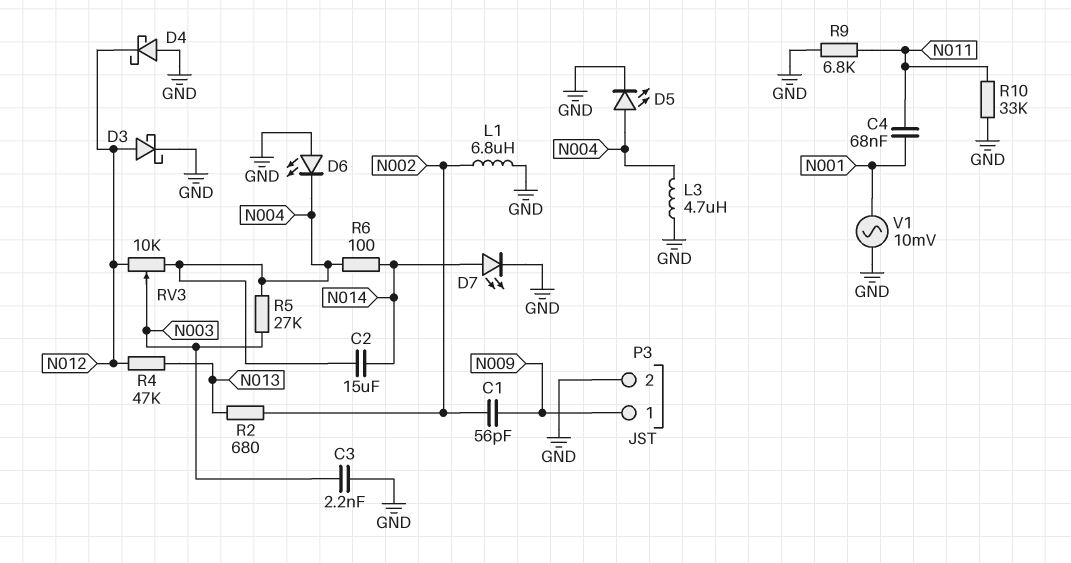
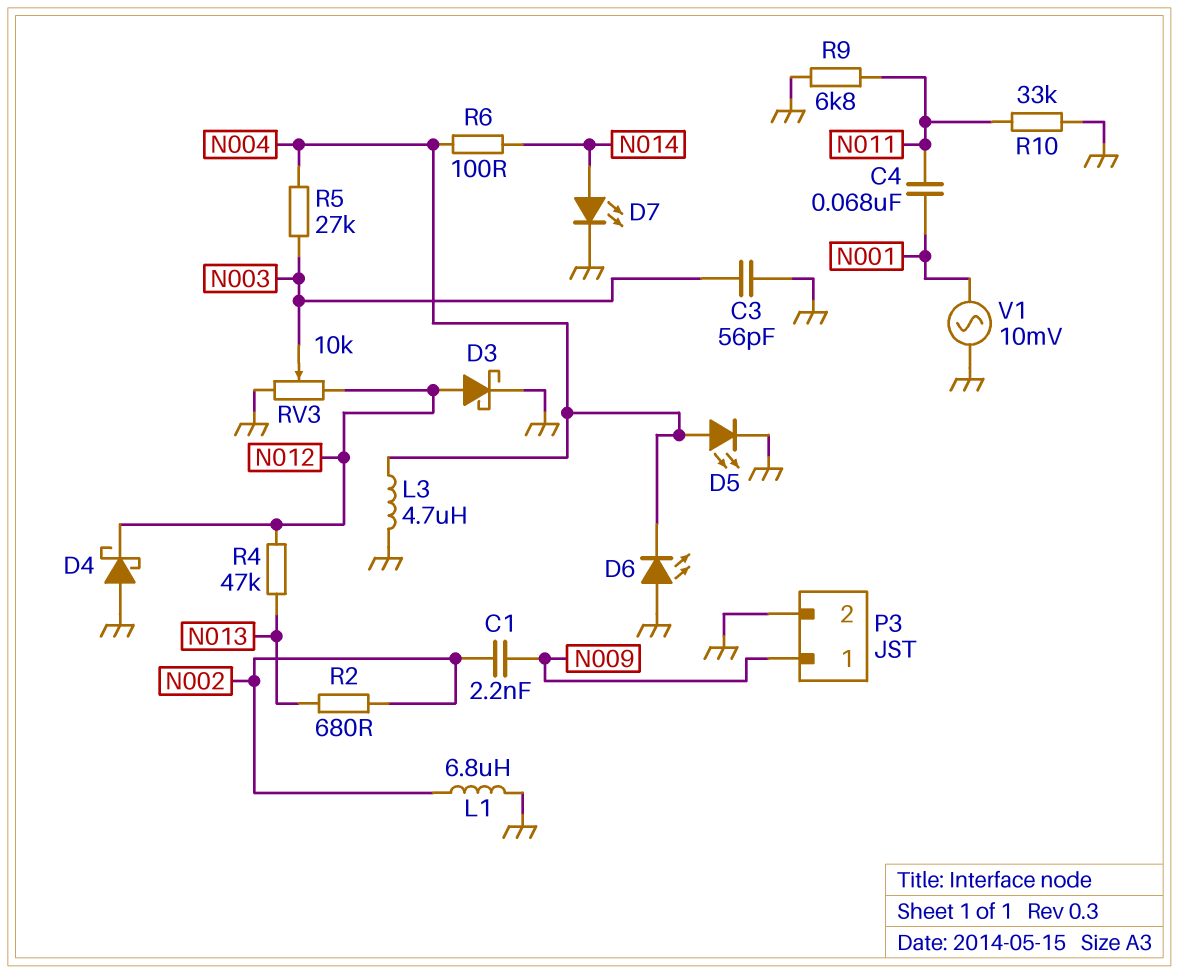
C1: 56pF (N002, N009) -> 2.2nF (N002, N009)
C2: 15uF (N004, N014) -> none
C3: 2.2nF (GND, N003) -> 56pF (GND, N003)
RV3: 10k (N004, N012, wiper N003) -> 10k (GND, N012, wiper N003)

